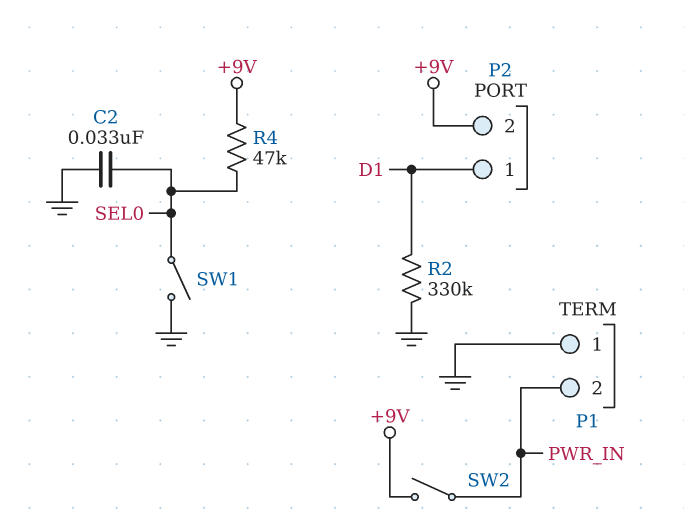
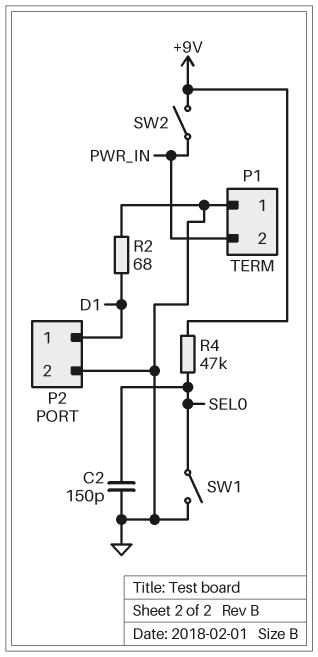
C2: 33nF (GND, SEL0) -> 150pF (GND, SEL0)
P2 pin 2: +9V -> GND
R2: 330k (D1, GND) -> 68 (D1, GND)

